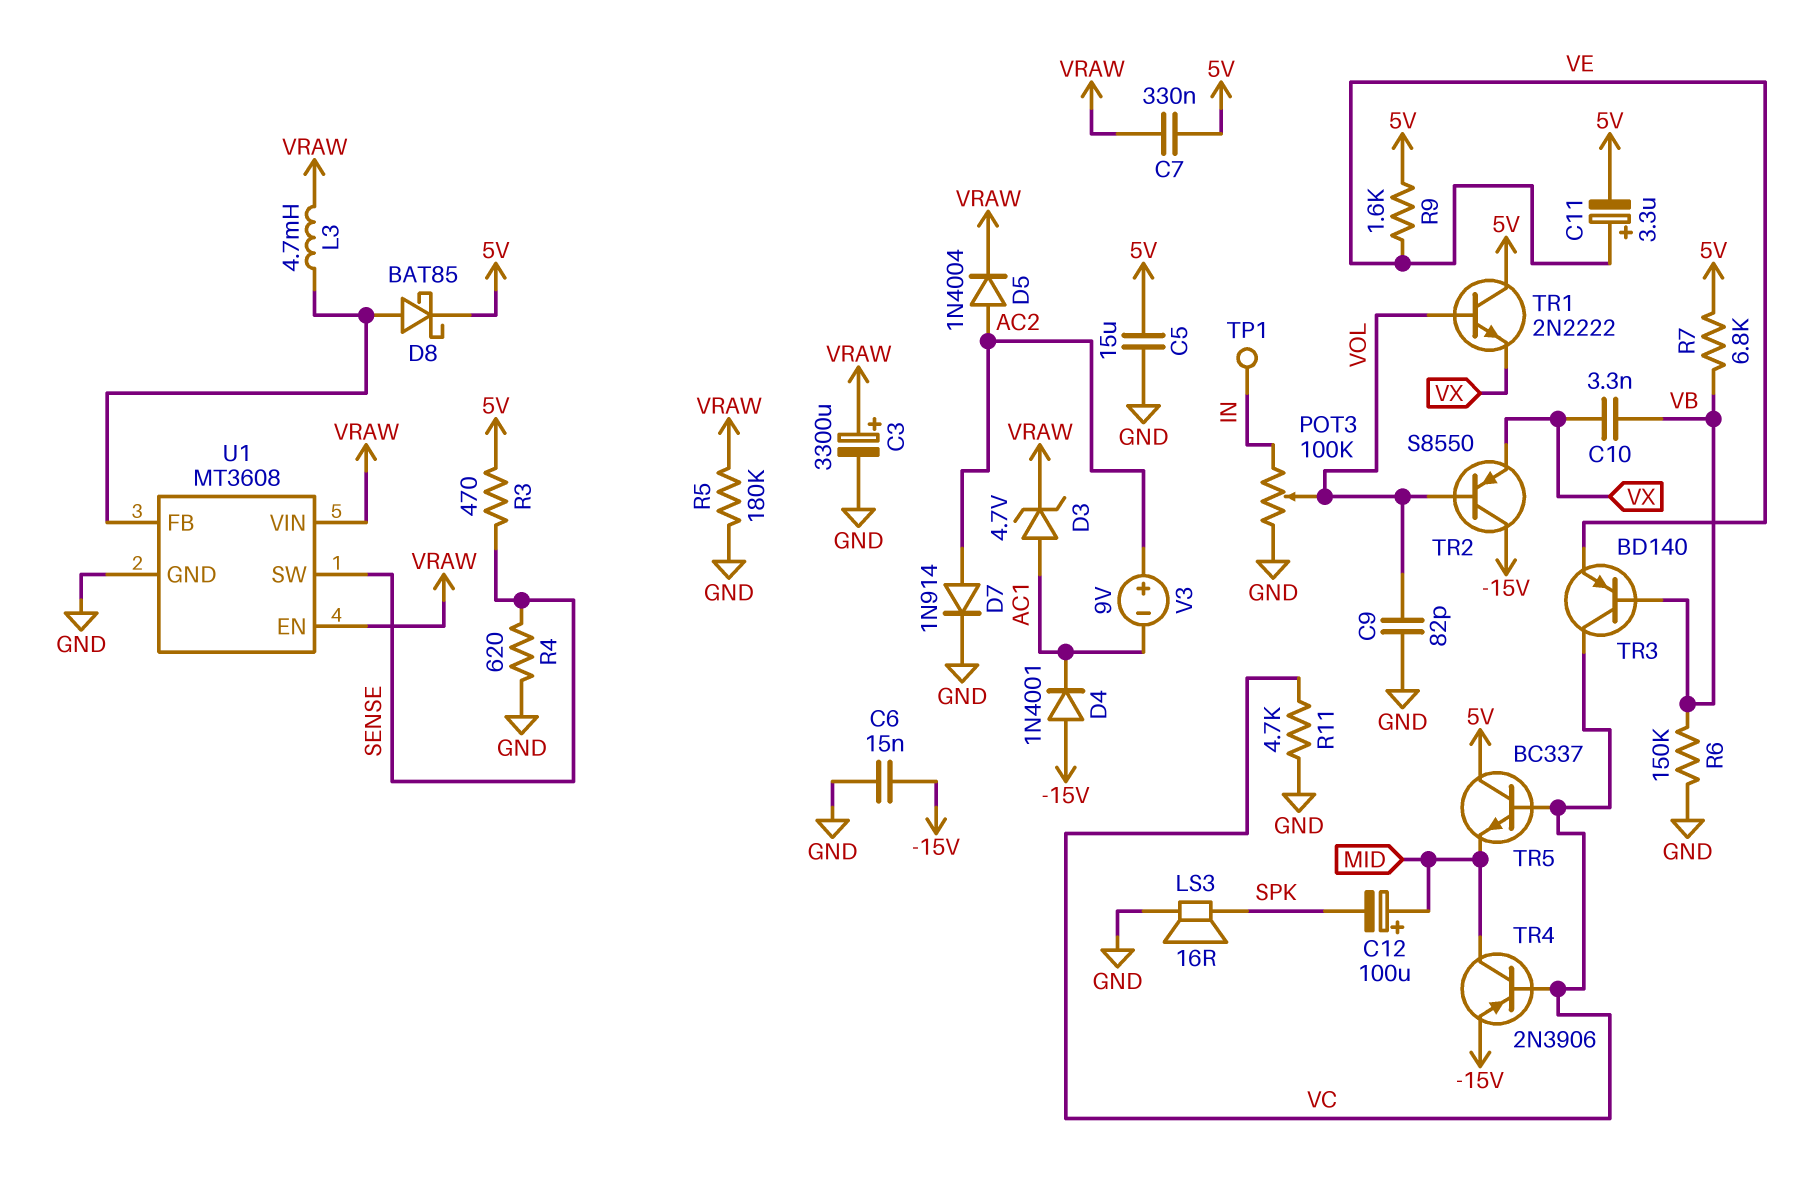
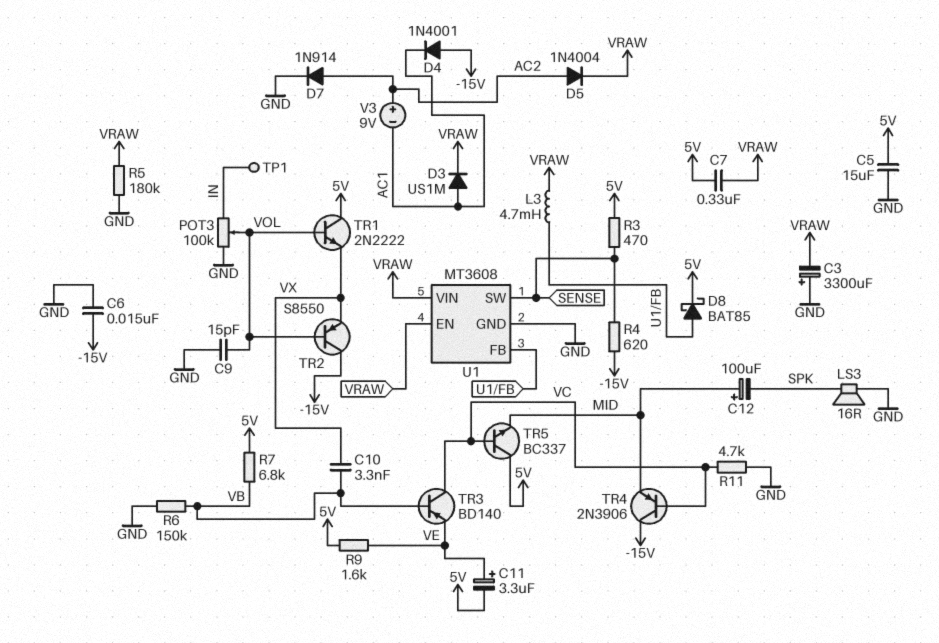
C3: 3300uF (plus VRAW, minus GND) -> 3300uF (plus GND, minus VRAW)
C9: 82pF (GND, VOL) -> 15pF (GND, VOL)
D3: zener 4.7V (A AC1, K VRAW) -> diode US1M (A AC1, K VRAW)
R4: 620 (GND, SENSE) -> 620 (-15V, SENSE)
TR4: PNP 2N3906 (B VC, C MID, E -15V) -> PNP 2N3906 (B VC, C -15V, E MID)

